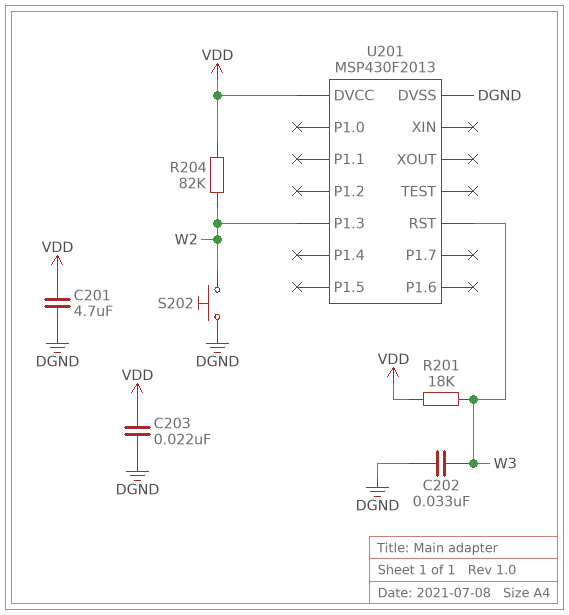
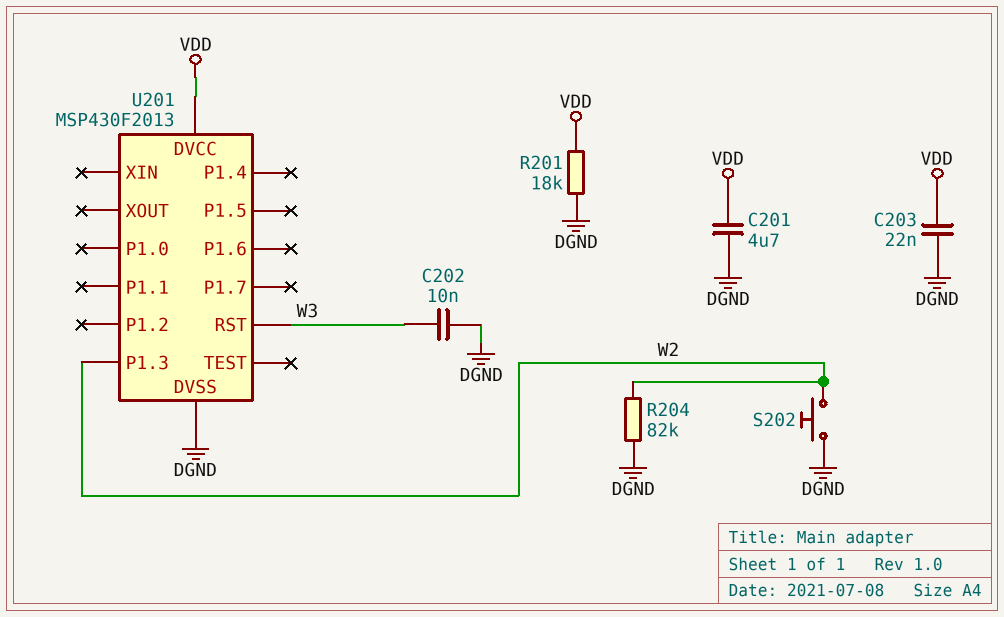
C202: 33nF (DGND, W3) -> 10nF (DGND, W3)
R201: 18k (VDD, W3) -> 18k (DGND, VDD)
R204: 82k (VDD, W2) -> 82k (DGND, W2)

